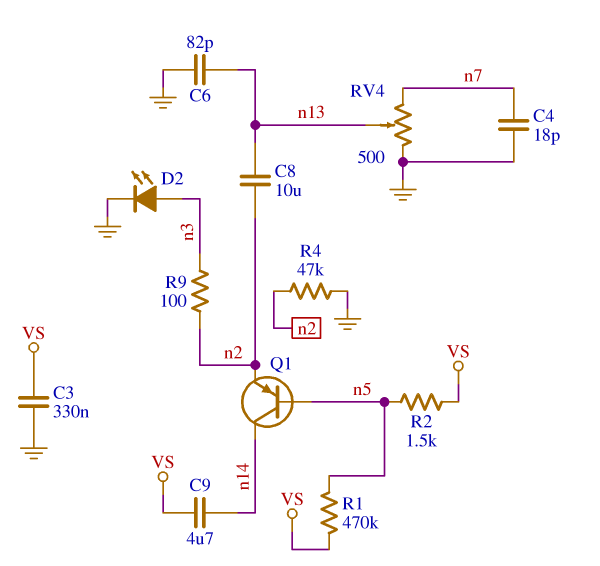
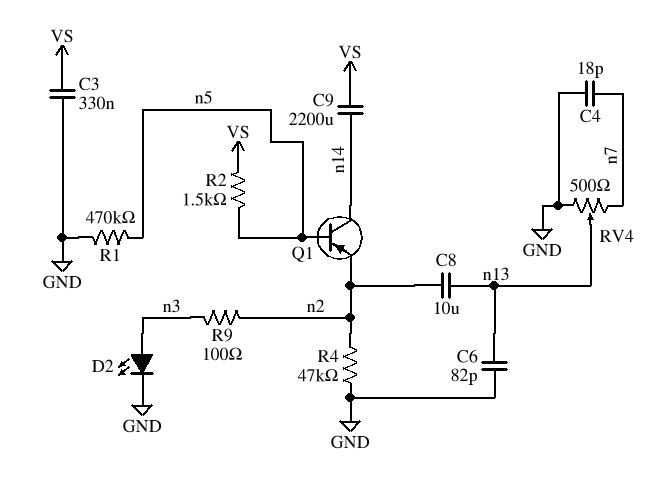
C9: 4.7uF (VS, n14) -> 2200uF (VS, n14)
R1: 470k (VS, n5) -> 470k (GND, n5)

